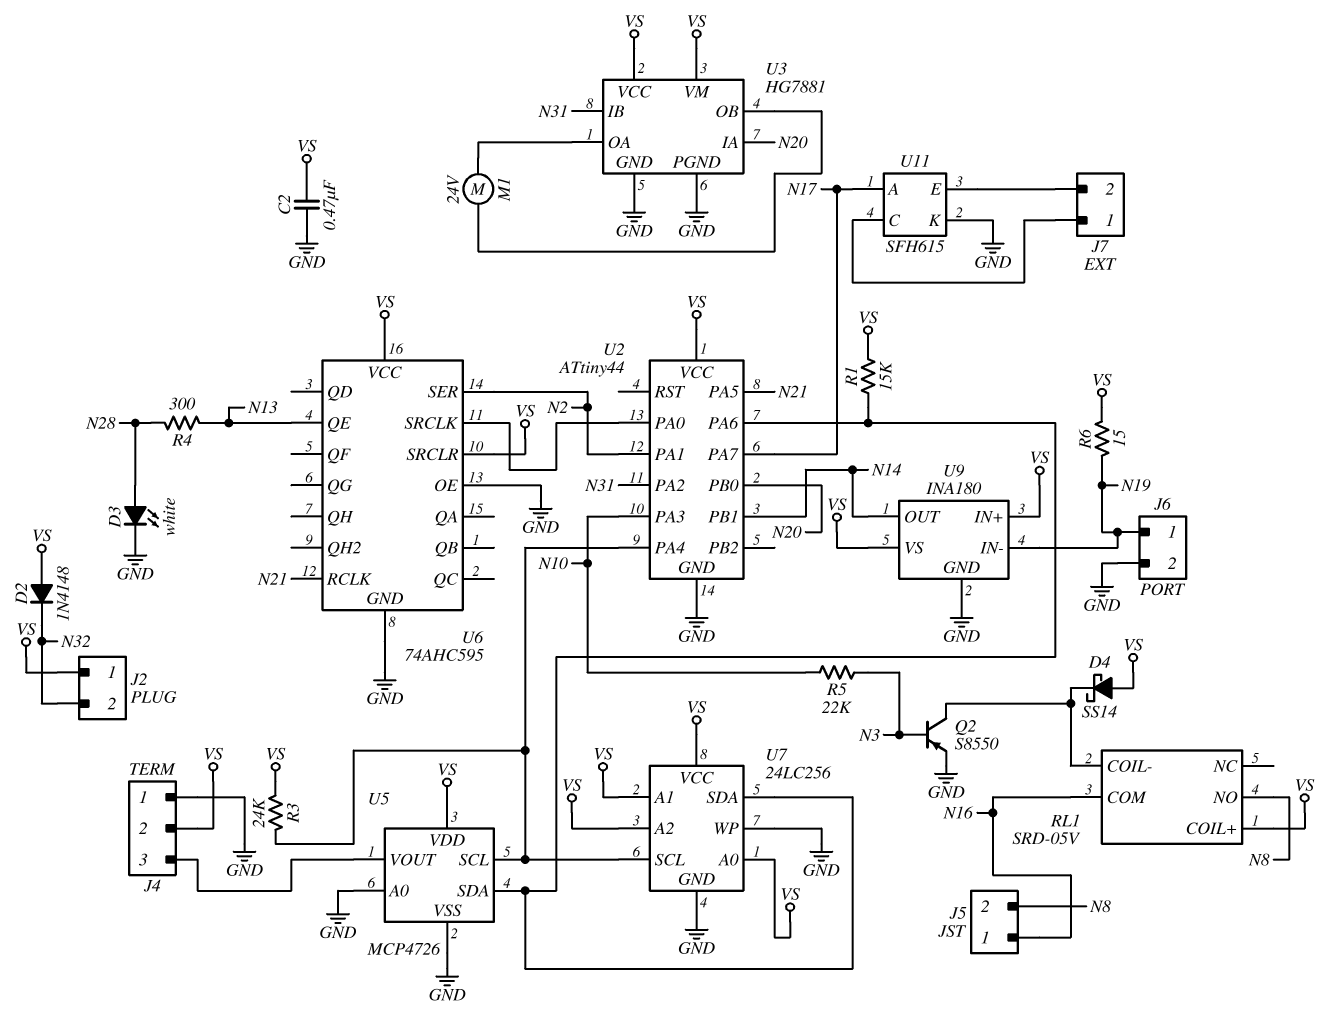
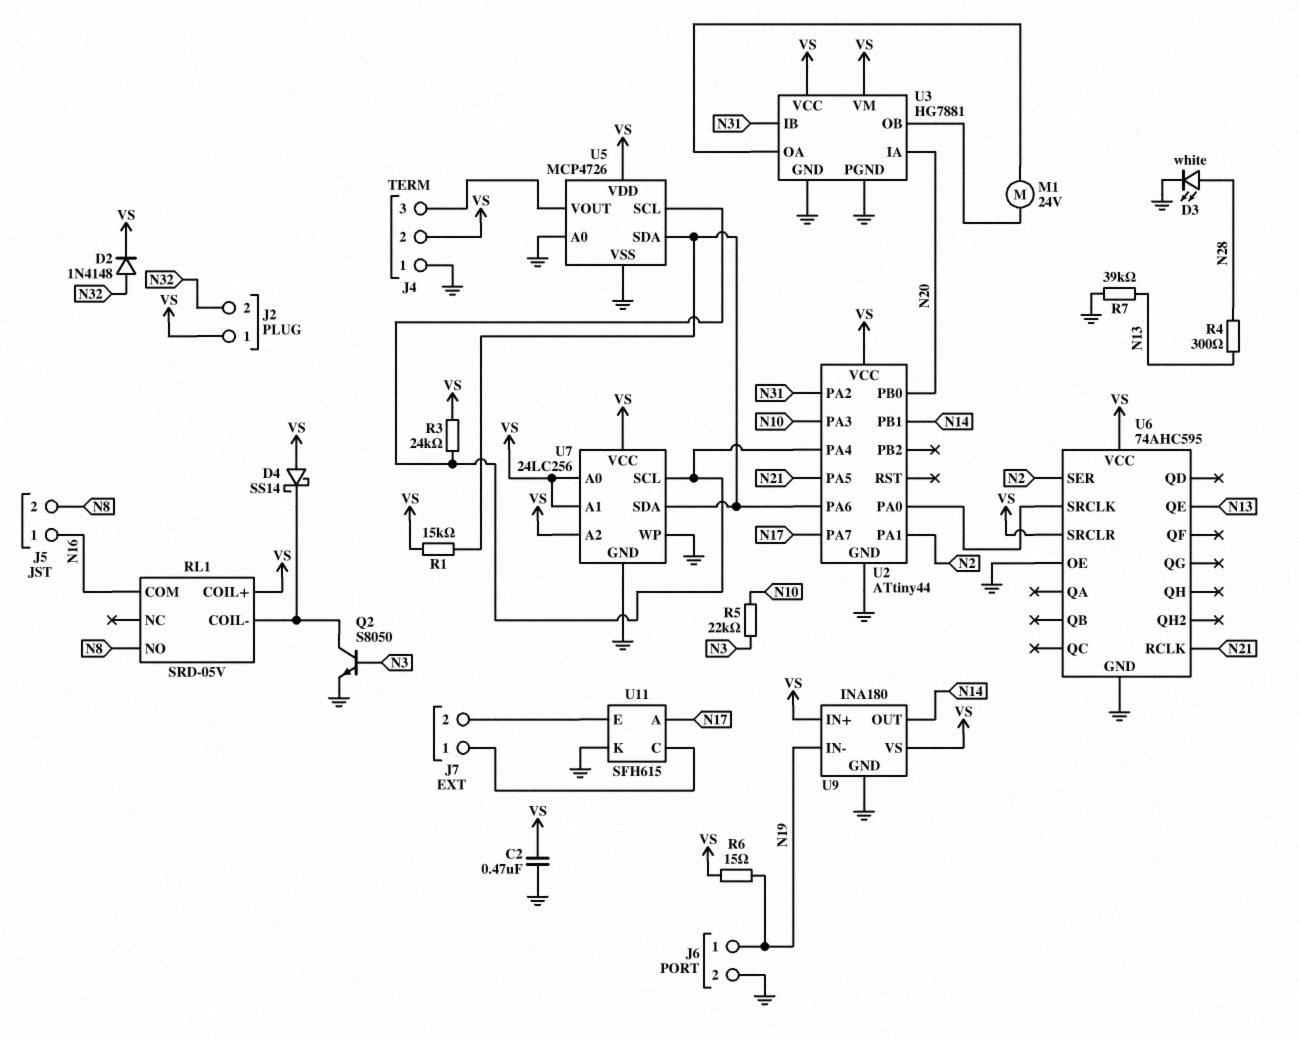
D2: diode 1N4148 (A VS, K N32) -> diode 1N4148 (A N32, K VS)
Q2: PNP S8550 (B N3, C RL1/COIL-, E GND) -> NPN S8050 (B N3, C RL1/COIL-, E GND)
R7: none -> 39k (GND, N13)

